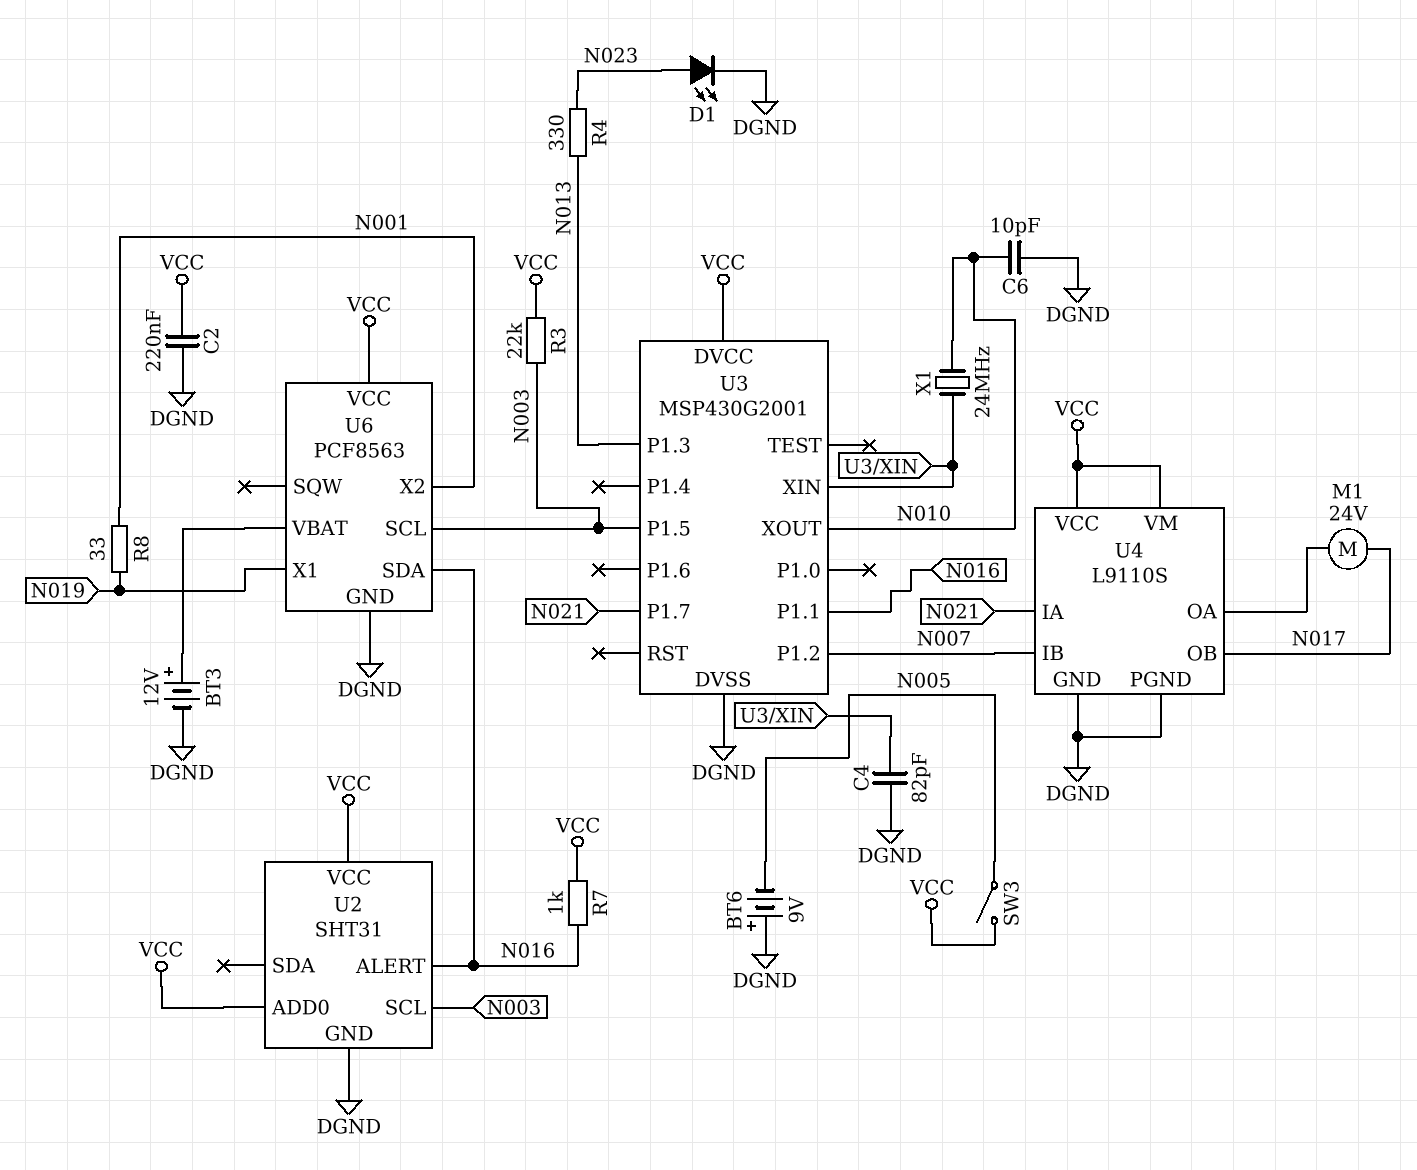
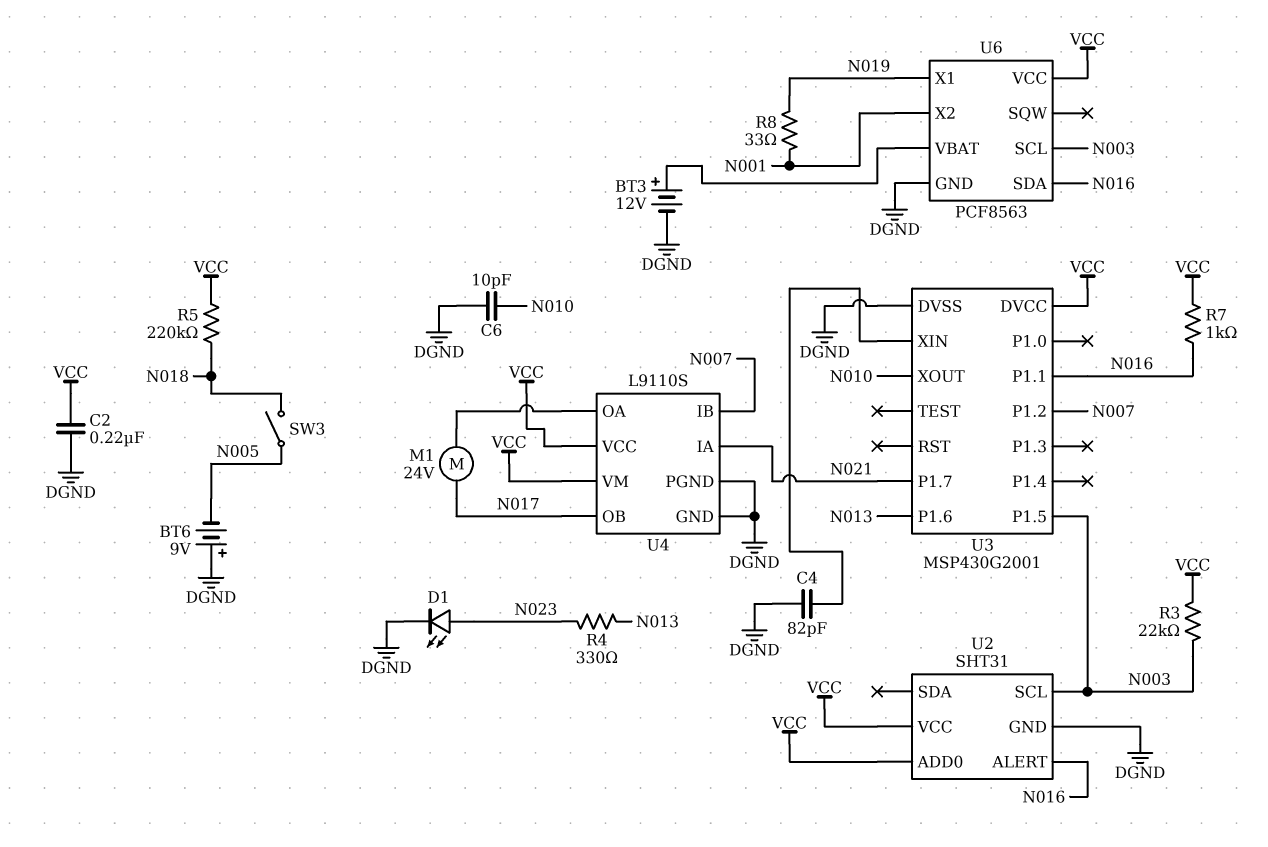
R5: none -> 220k (N018, VCC)
SW3: switch (N005, VCC) -> switch (N005, N018)
U3 pin P1.3: N013 -> none
U3 pin P1.6: none -> N013
X1: 24MHz (N010, U3/XIN) -> none

